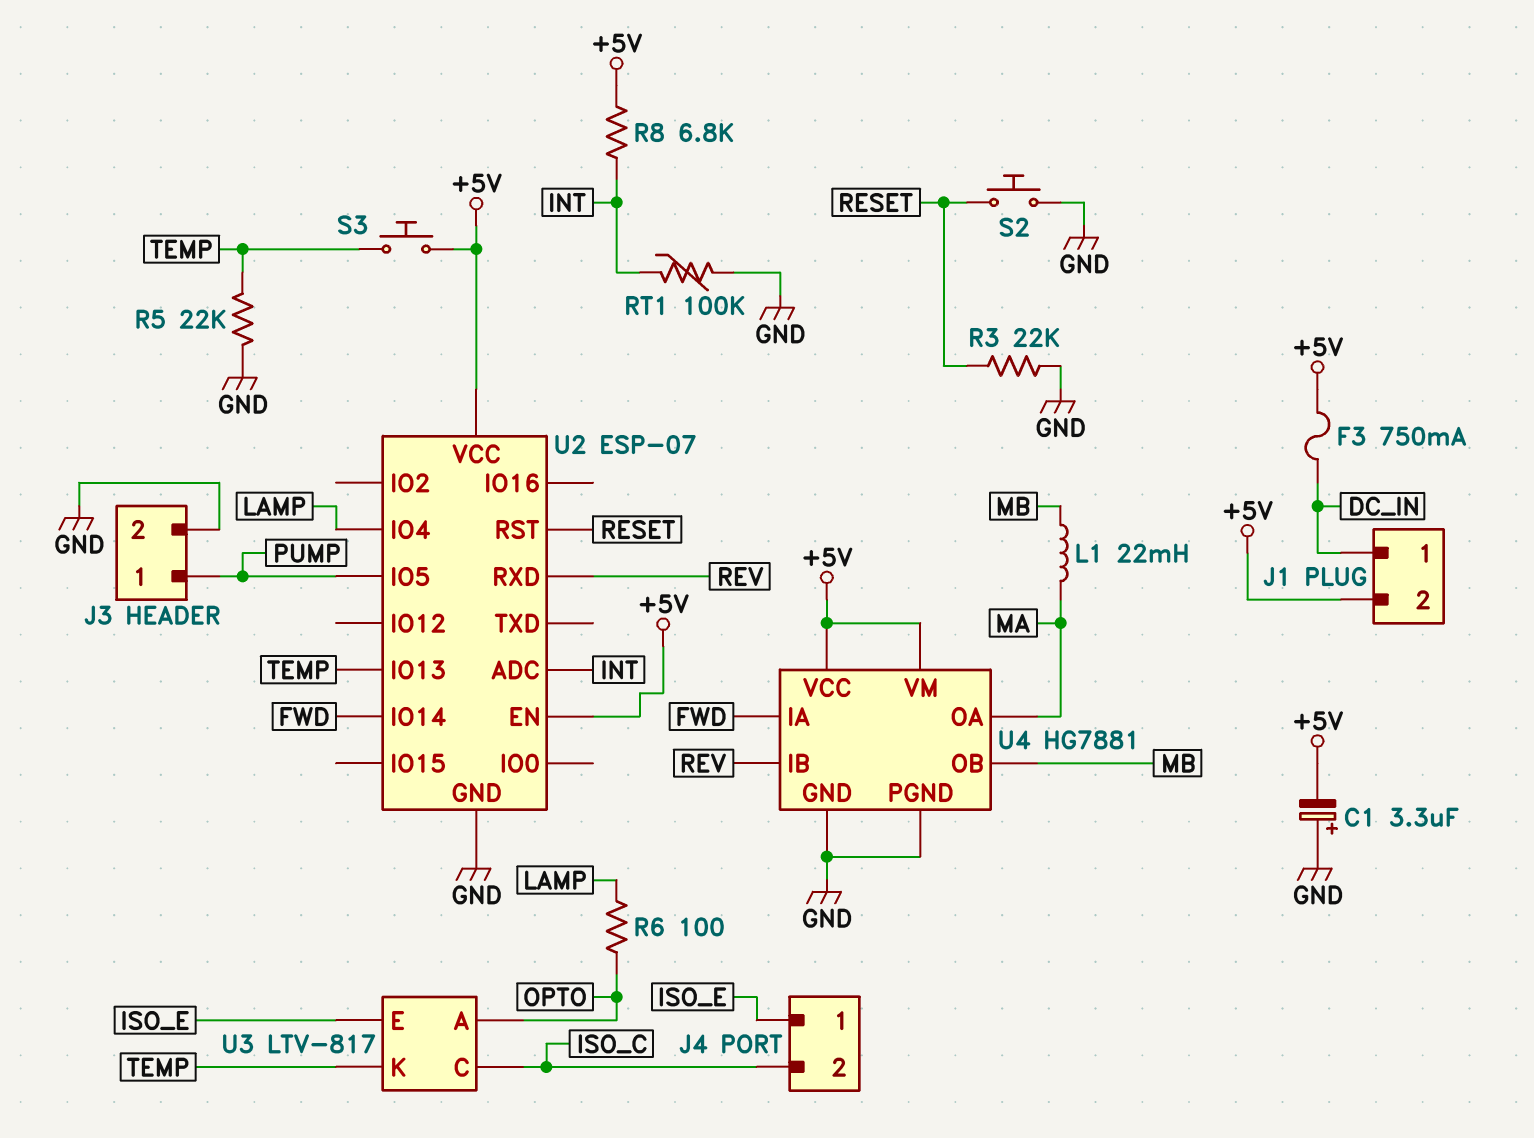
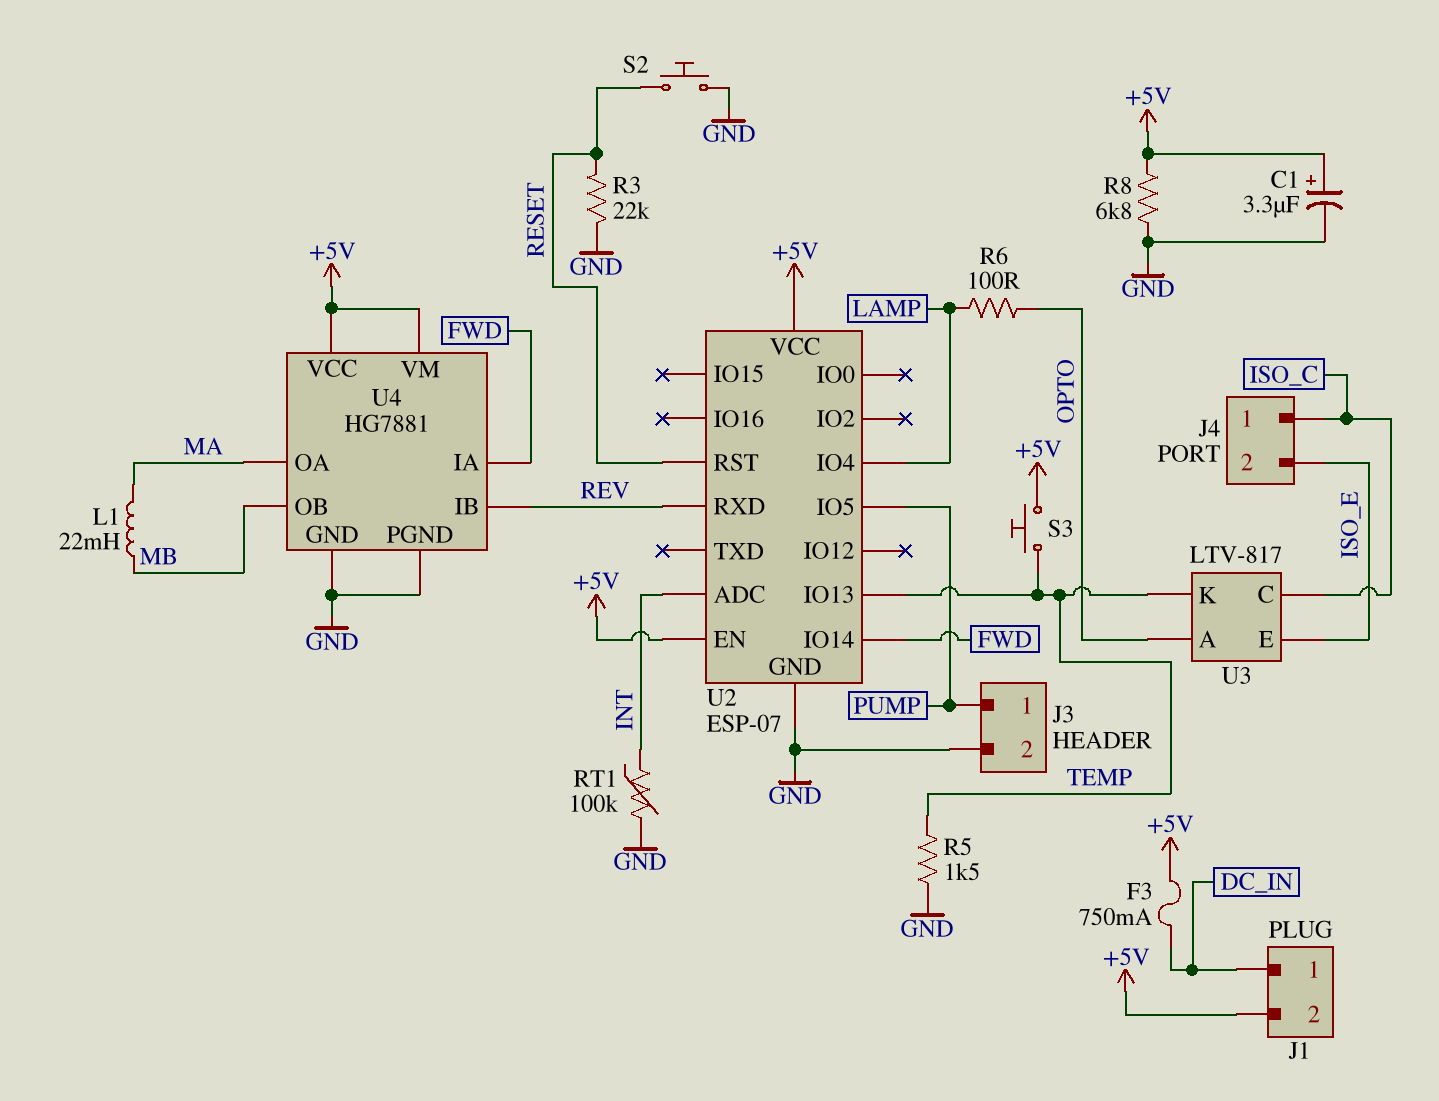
C1: 3.3uF (plus GND, minus +5V) -> 3.3uF (plus +5V, minus GND)
J4 pin 1: ISO_E -> ISO_C
J4 pin 2: ISO_C -> ISO_E
R5: 22k (GND, TEMP) -> 1.5k (GND, TEMP)
R8: 6.8k (+5V, INT) -> 6.8k (+5V, GND)

